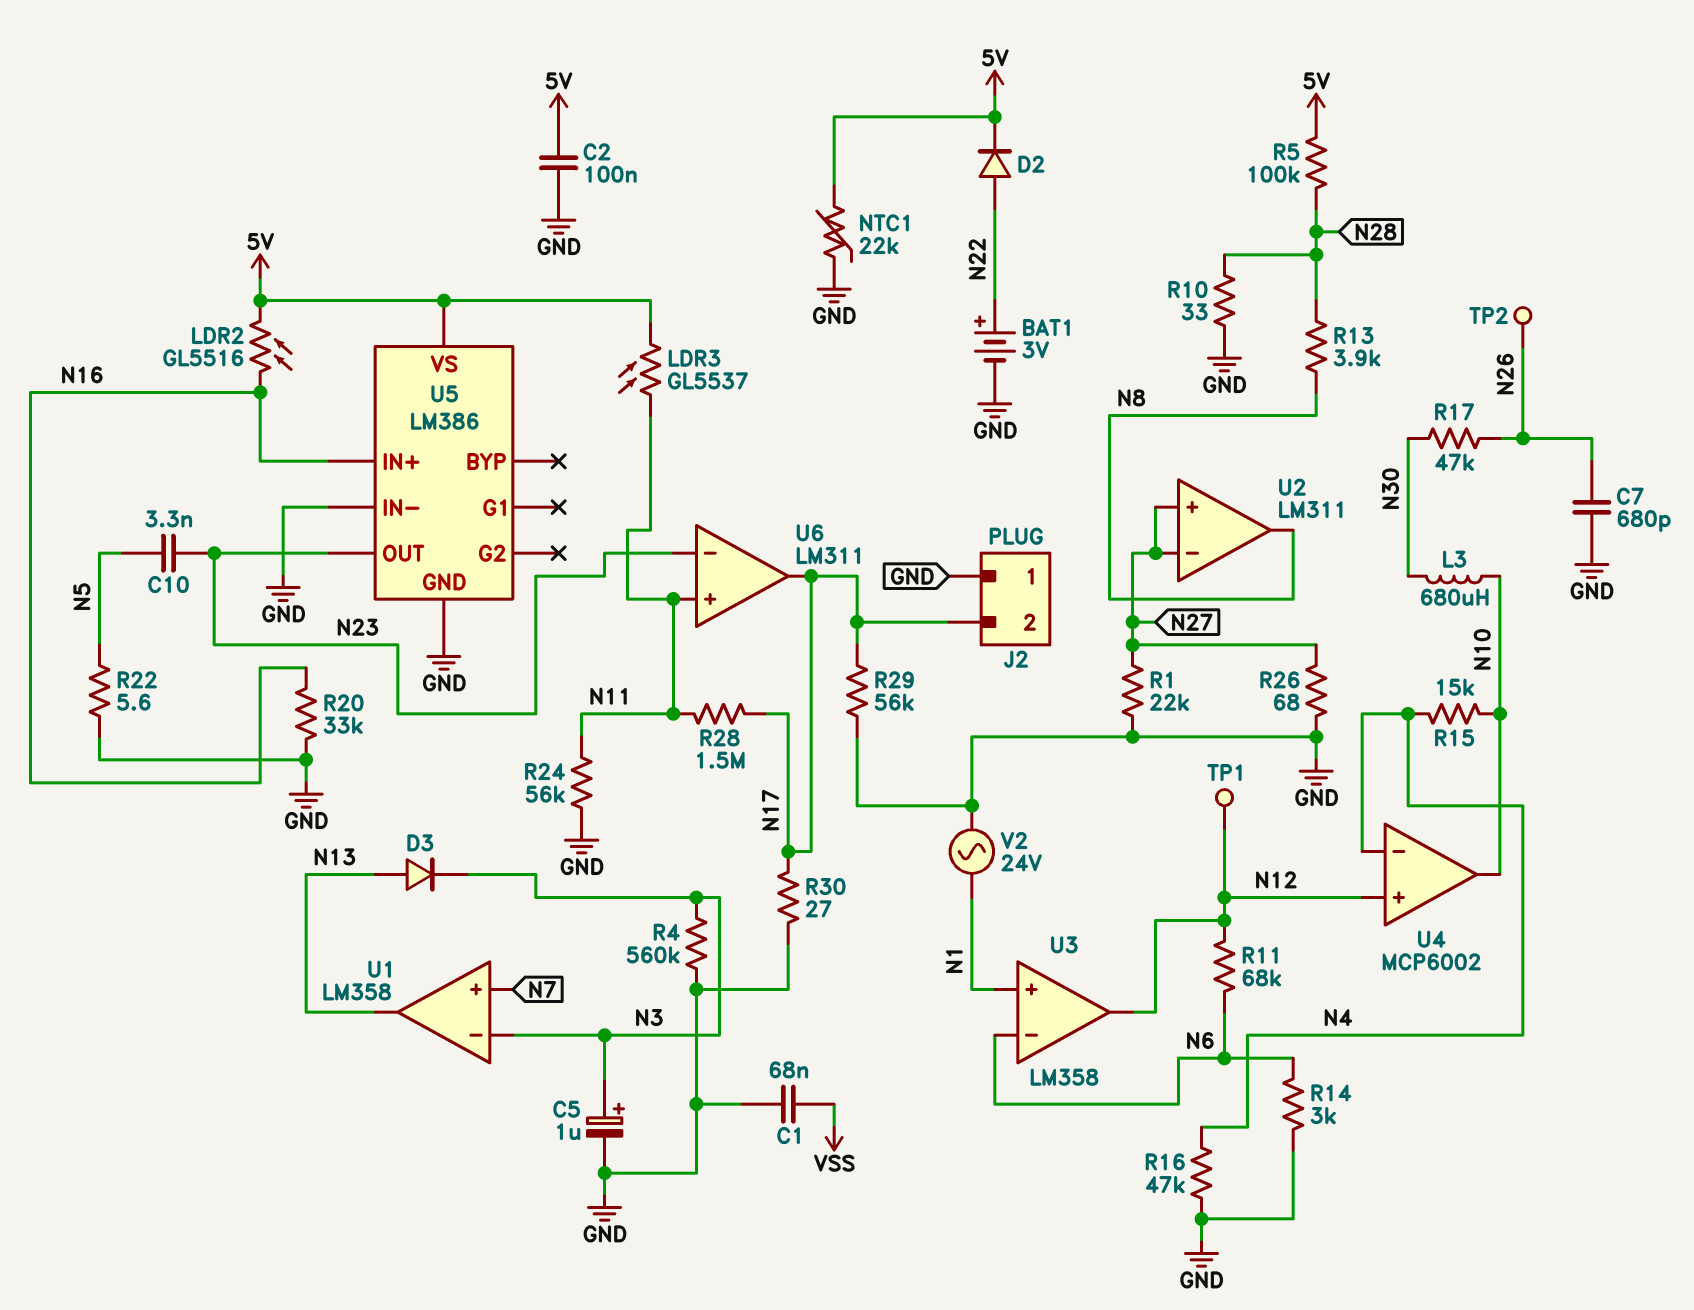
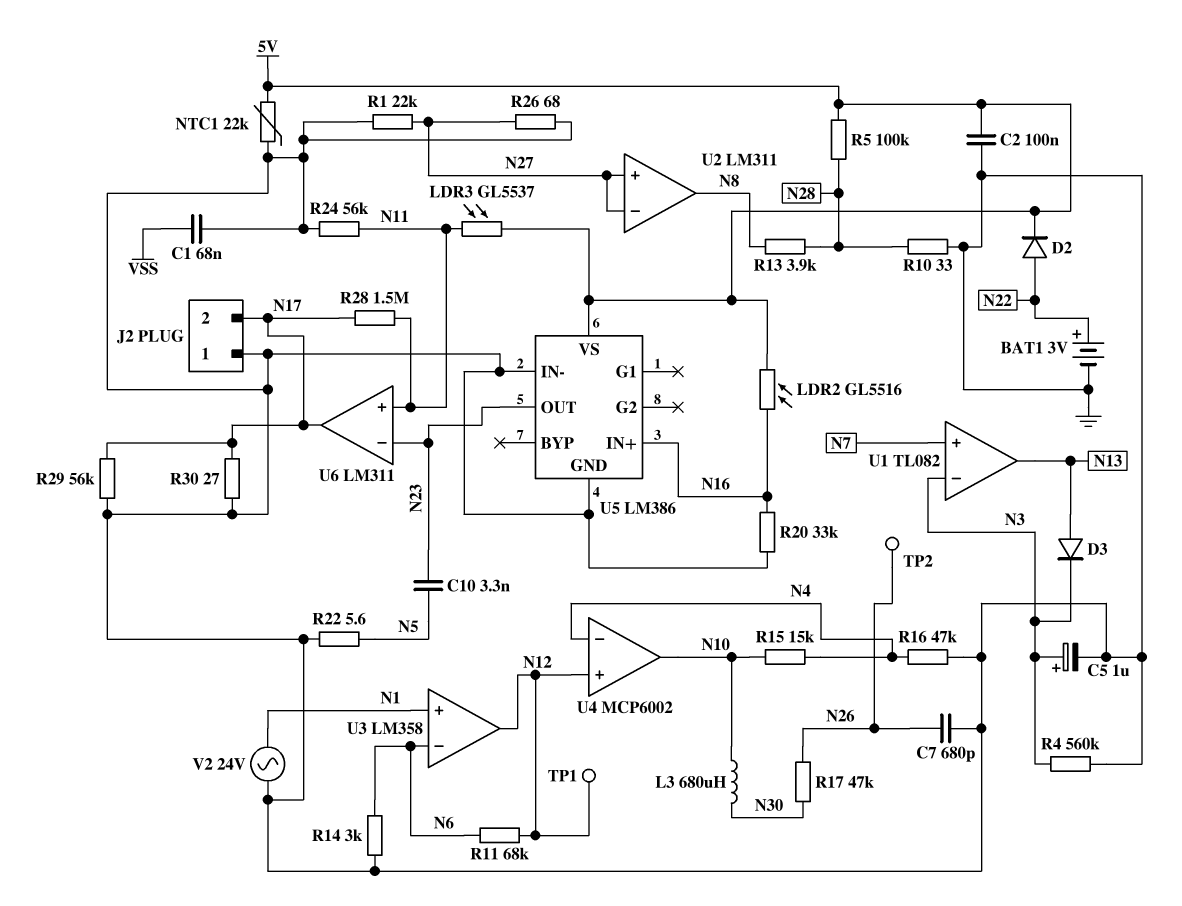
U1: LM358 -> TL082

